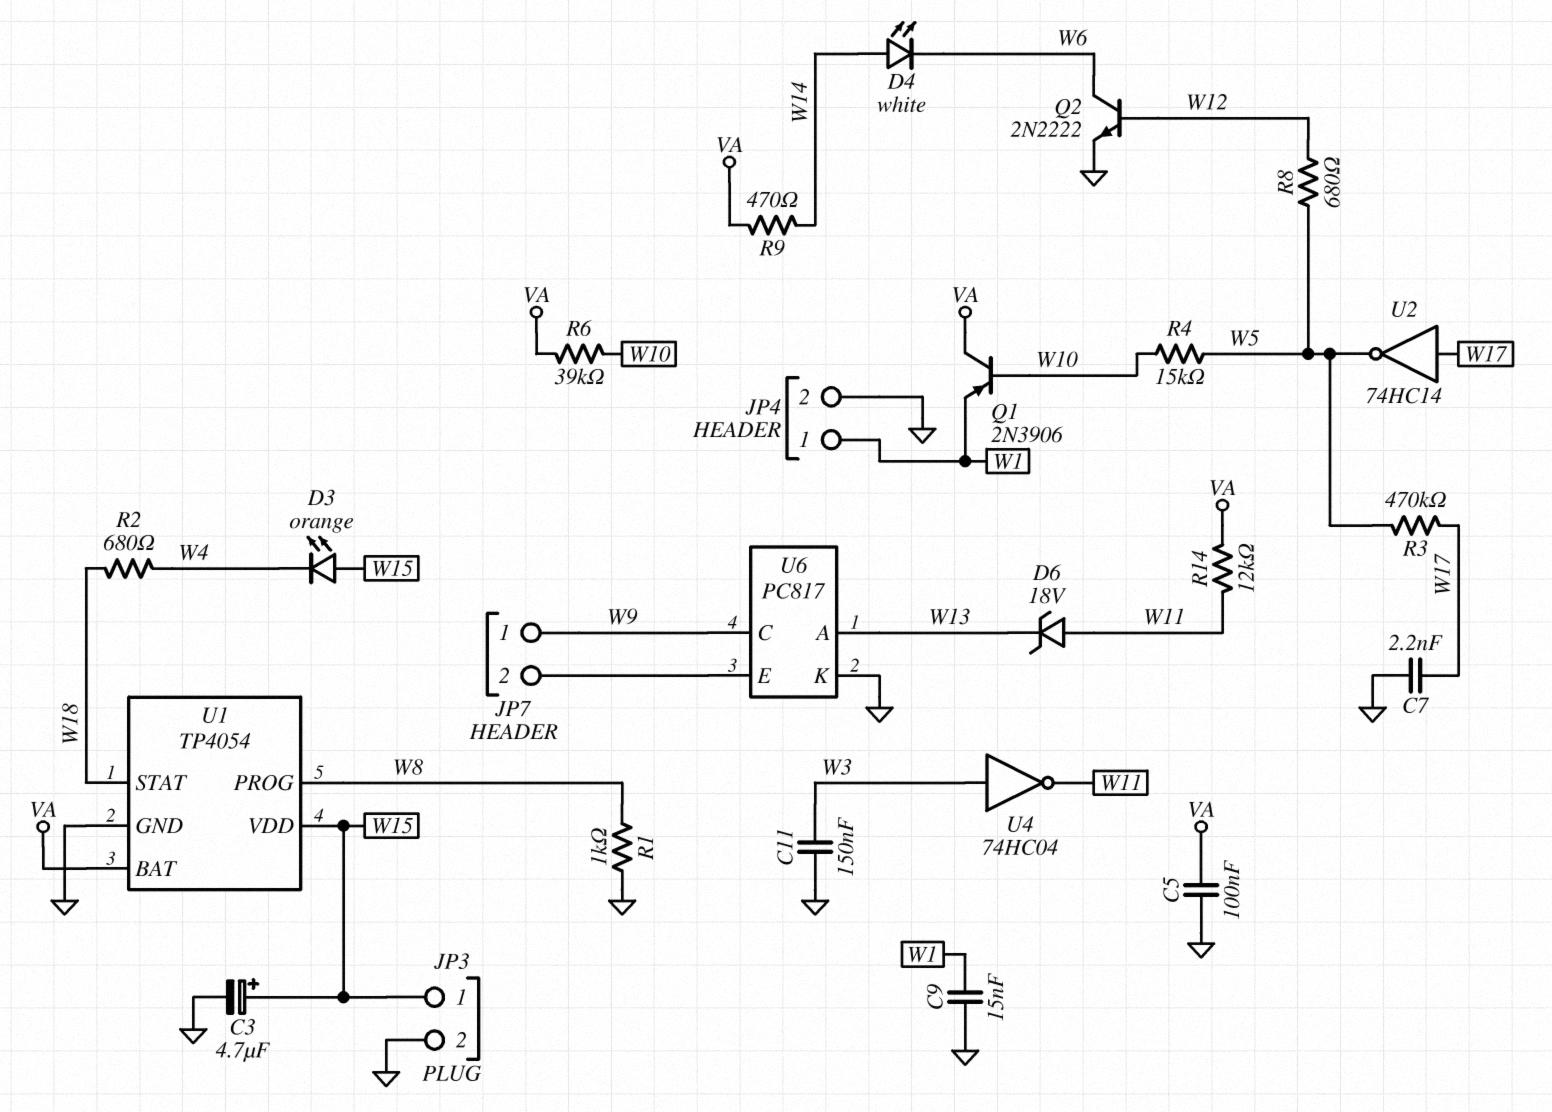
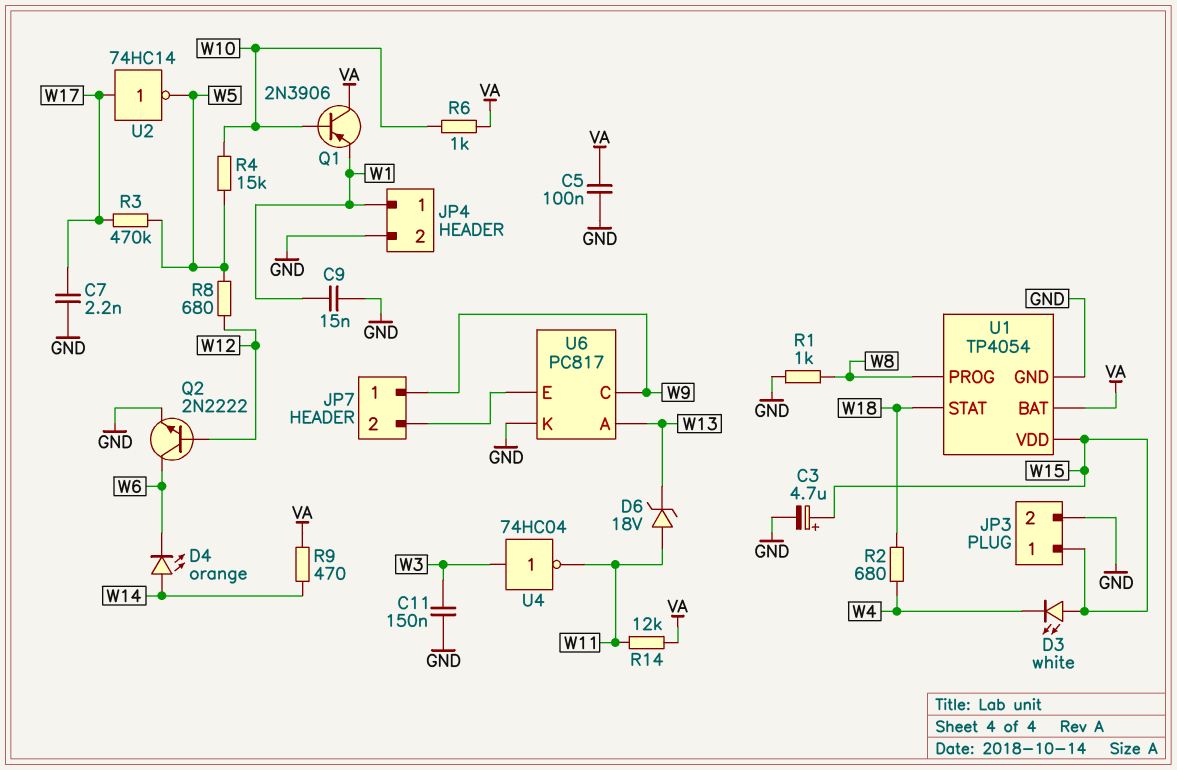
D3: LED orange (A W15, K W4) -> LED white (A W15, K W4)
D4: LED white (A W14, K W6) -> LED orange (A W14, K W6)
R6: 39k (VA, W10) -> 1k (VA, W10)

